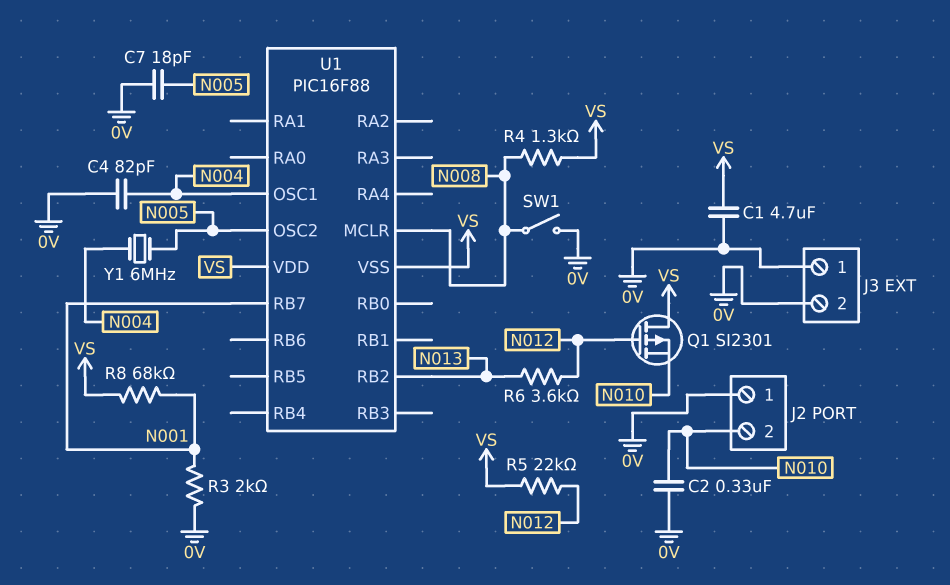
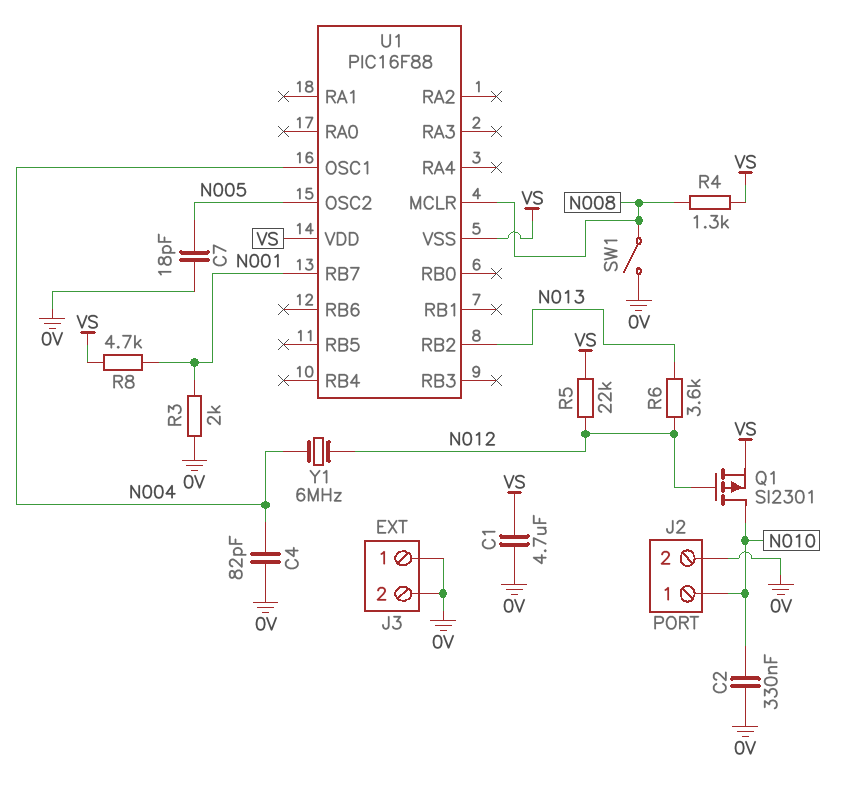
J2 pin 1: 0V -> N010
J2 pin 2: N010 -> 0V
Q1: PMOS SI2301 (G N012, D VS, S N010) -> PMOS SI2301 (G N012, D N010, S VS)
R8: 68k (N001, VS) -> 4.7k (N001, VS)
Y1: 6MHz (N004, N005) -> 6MHz (N004, N012)

